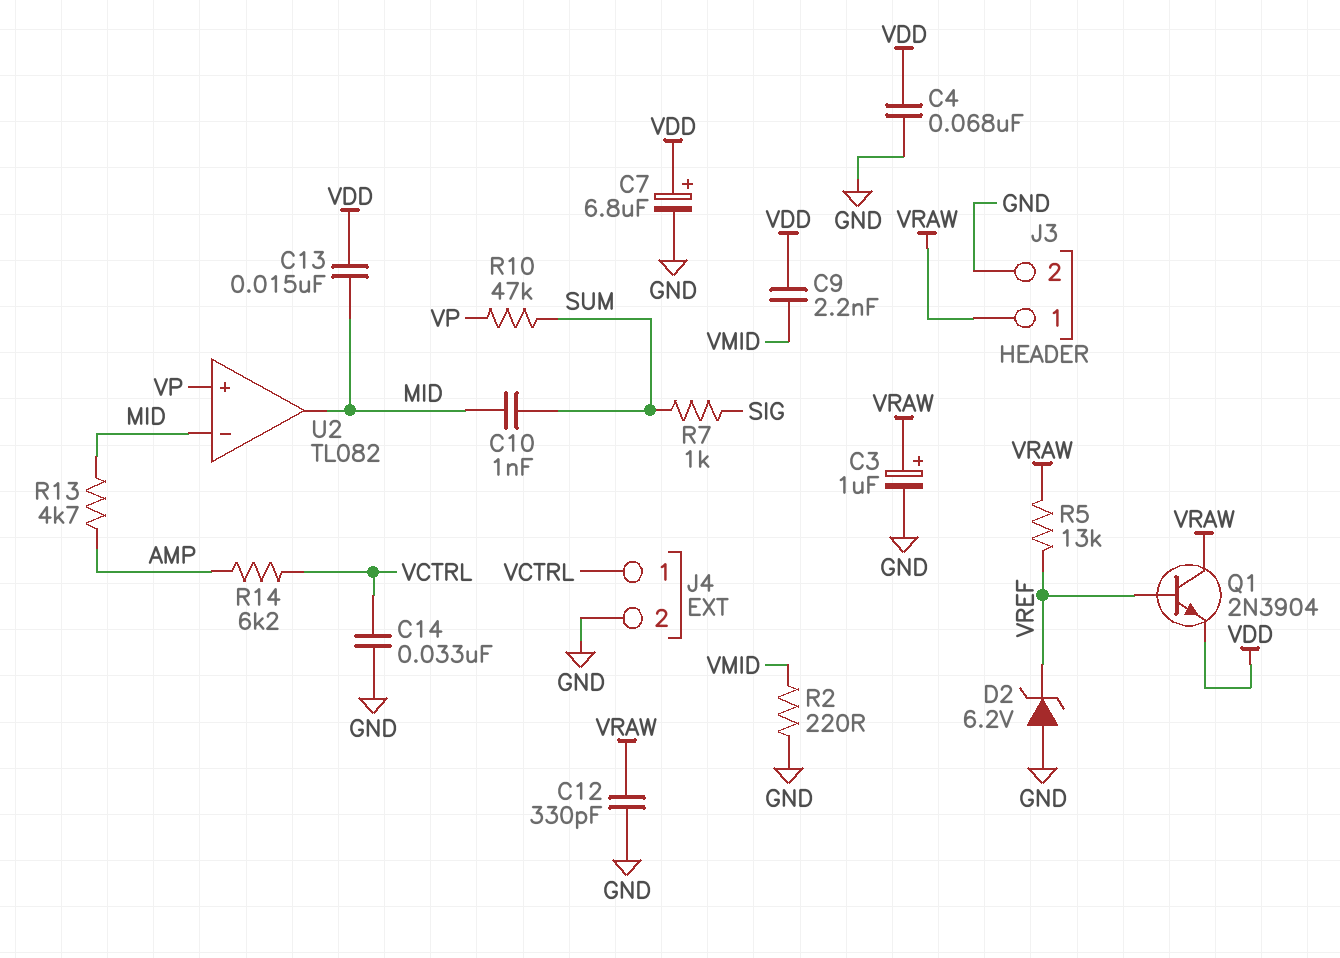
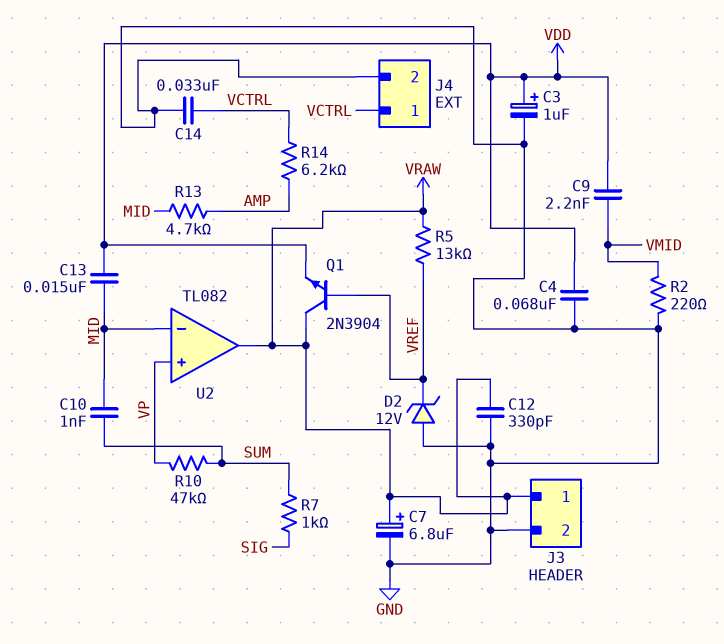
C3: 1uF (plus VRAW, minus GND) -> 1uF (plus VDD, minus GND)
C7: 6.8uF (plus VDD, minus GND) -> 6.8uF (plus VRAW, minus GND)
D2: zener 6.2V (A GND, K VREF) -> zener 12V (A GND, K VREF)
U2 pin out: MID -> VRAW

